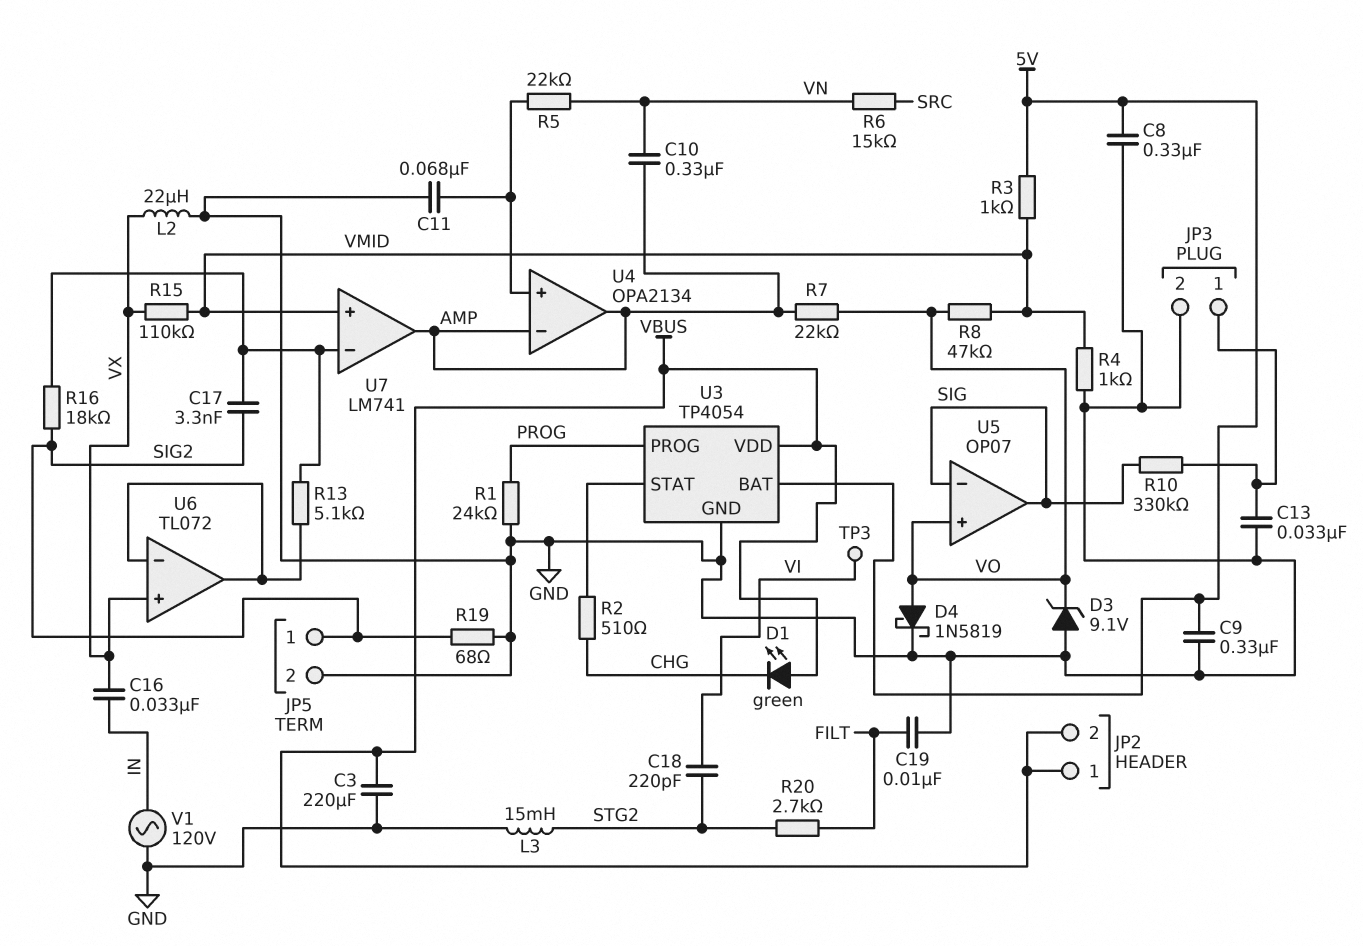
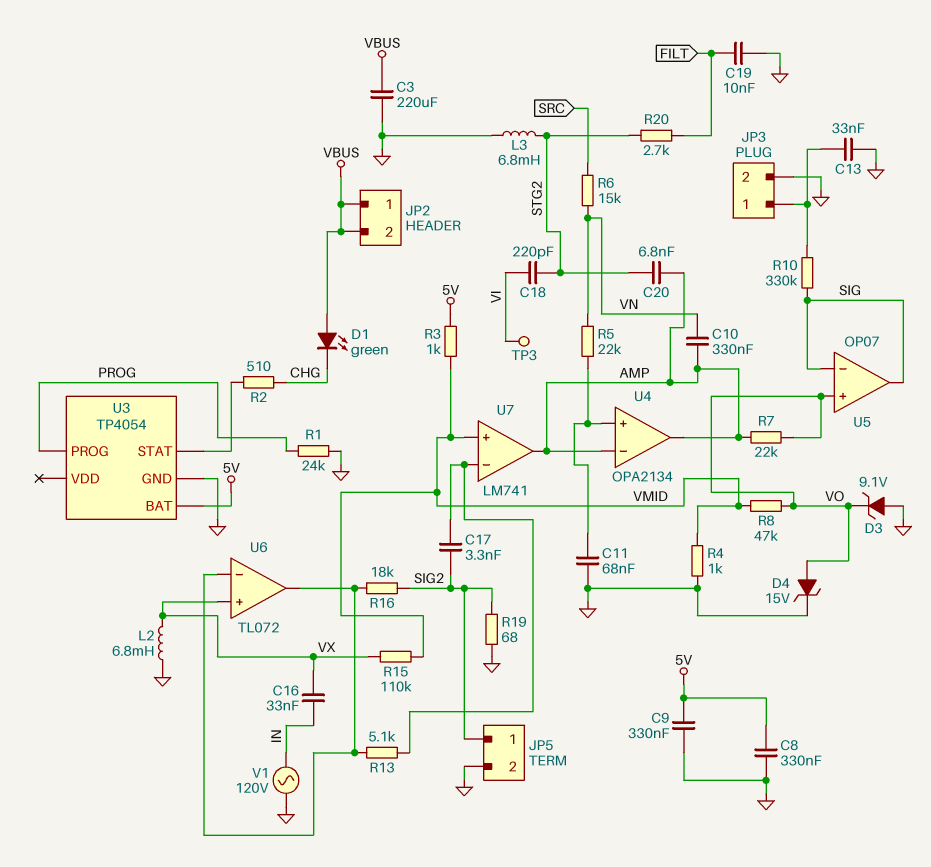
C20: none -> 6.8nF (AMP, STG2)
D4: schottky 1N5819 (A VO, K GND) -> zener 15V (A VO, K GND)
L2: 22uH (GND, VX) -> 6.8mH (GND, VX)
L3: 15mH (GND, STG2) -> 6.8mH (GND, STG2)
R16: 18k (SIG2, U7/in-) -> 18k (SIG2, U6/in-)
U3 pin VDD: VBUS -> none

